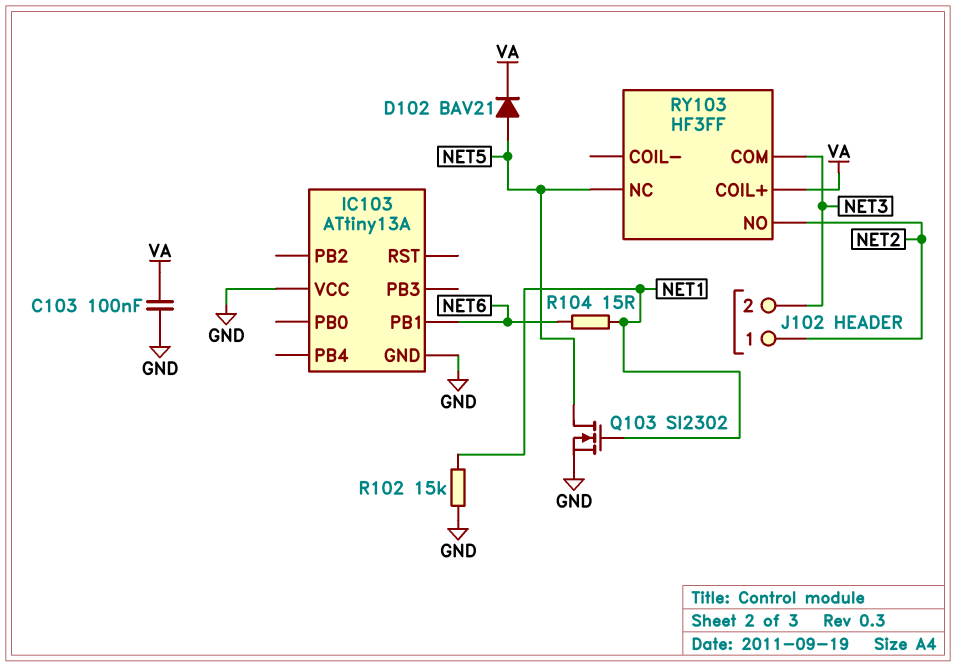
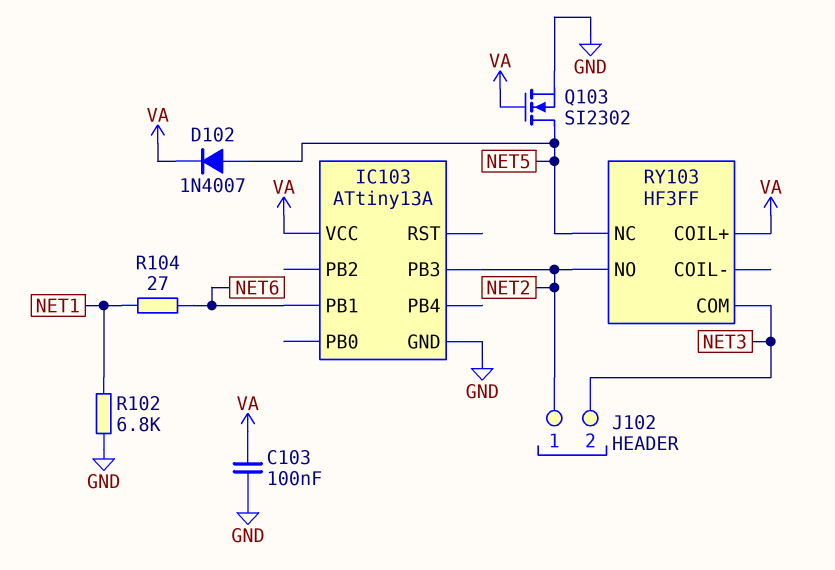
D102: diode BAV21 (A NET5, K VA) -> diode 1N4007 (A NET5, K VA)
IC103 pin PB3: none -> NET2
IC103 pin VCC: GND -> VA
Q103: NMOS SI2302 (G NET1, D NET5, S GND) -> NMOS SI2302 (G VA, D NET5, S GND)
R102: 15k (GND, NET1) -> 6.8k (GND, NET1)
R104: 15 (NET1, NET6) -> 27 (NET1, NET6)

